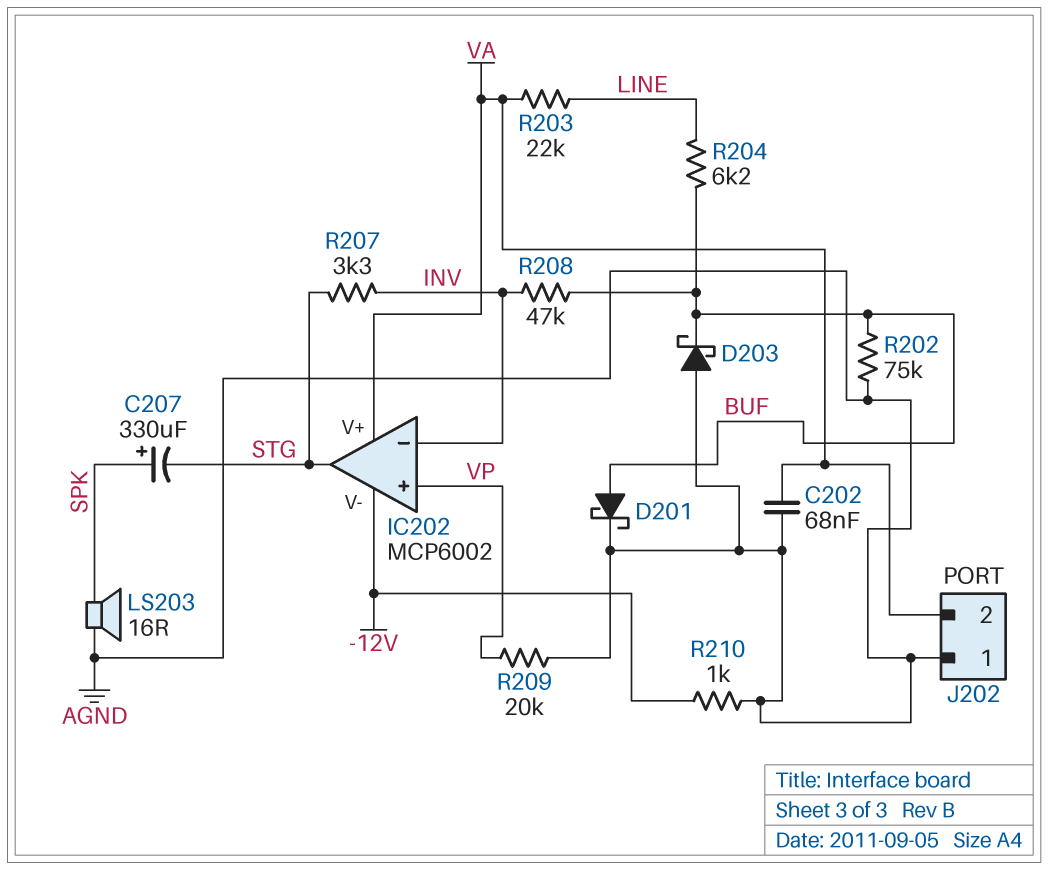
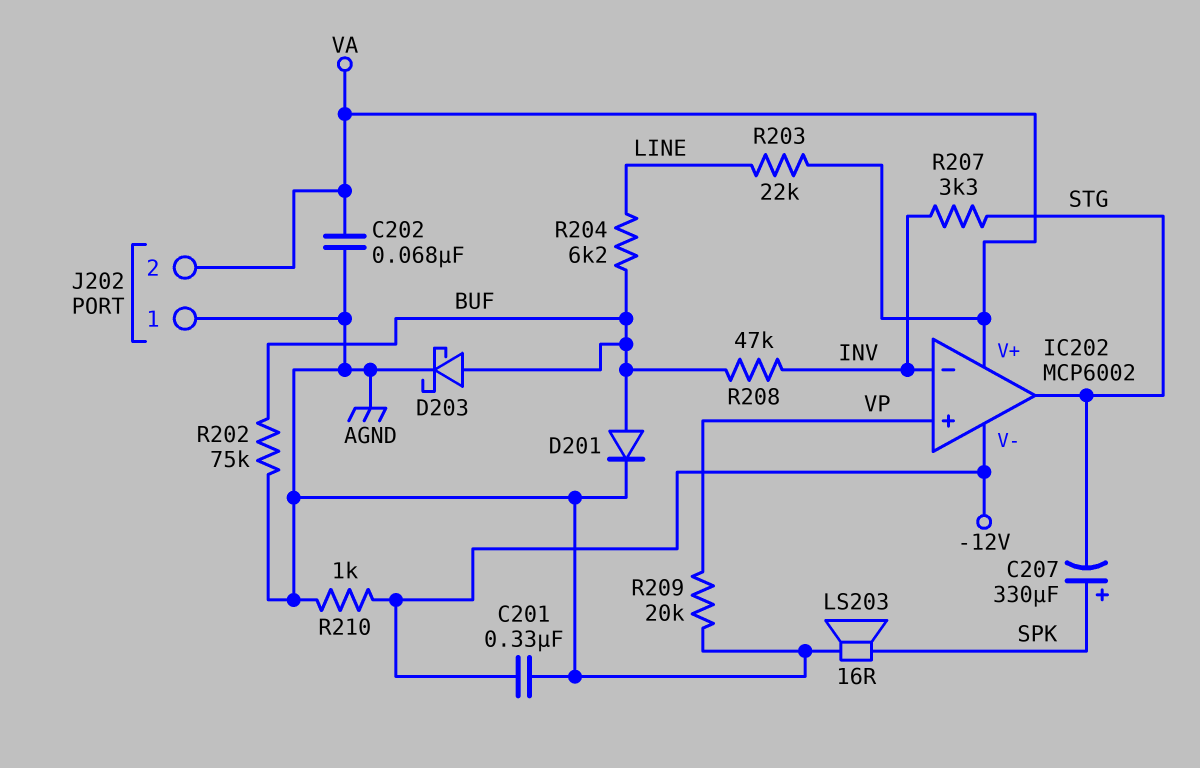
C201: none -> 330nF (-12V, AGND)
D201: schottky (A BUF, K AGND) -> diode (A BUF, K AGND)
D203: schottky (A AGND, K BUF) -> schottky (A BUF, K AGND)

